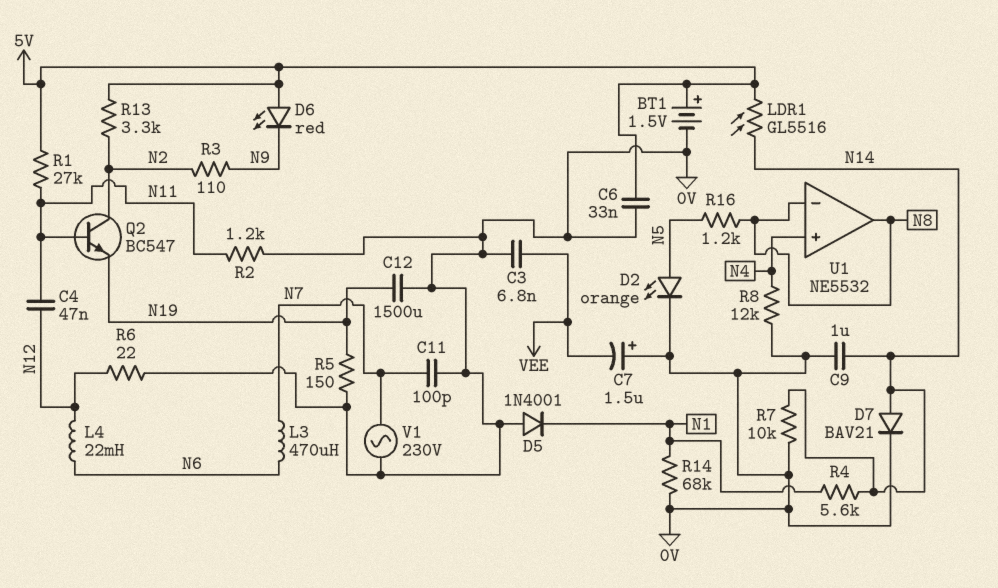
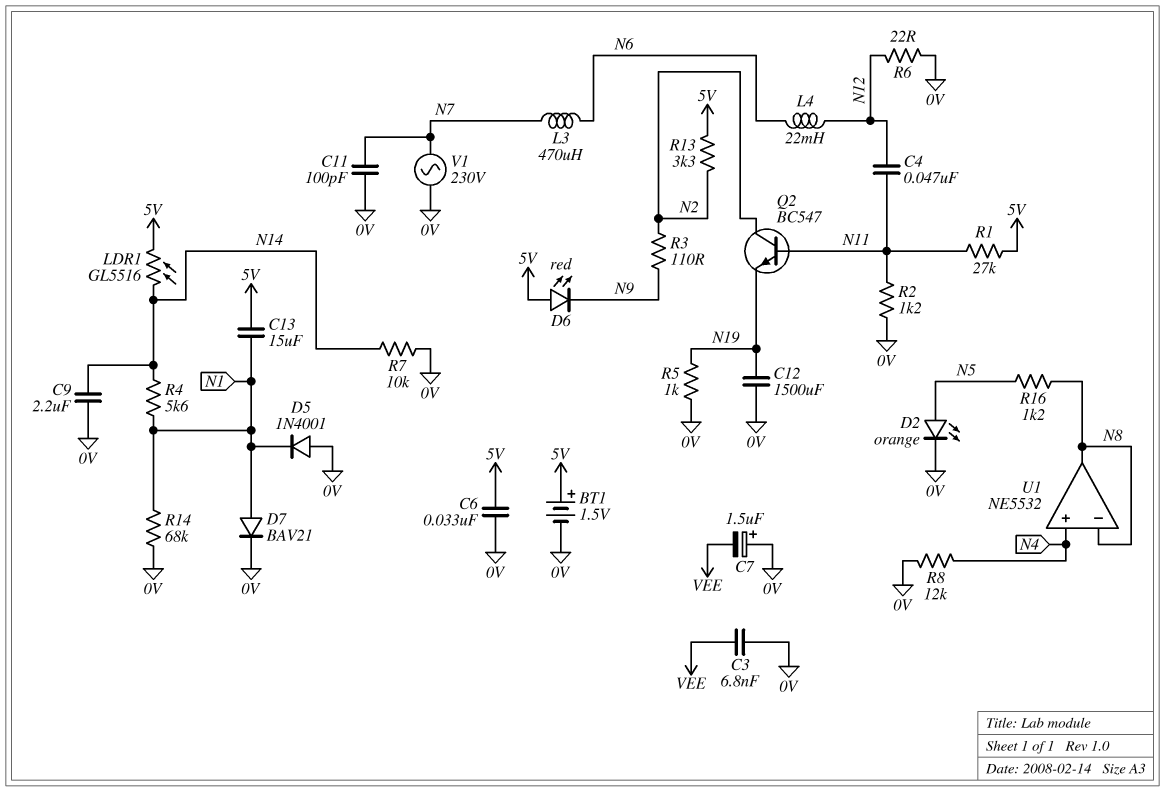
C9: 1uF (0V, N14) -> 2.2uF (0V, N14)
C13: none -> 15uF (5V, N1)
D7: diode BAV21 (A N14, K 0V) -> diode BAV21 (A N1, K 0V)
R5: 150 (0V, N19) -> 1k (0V, N19)

